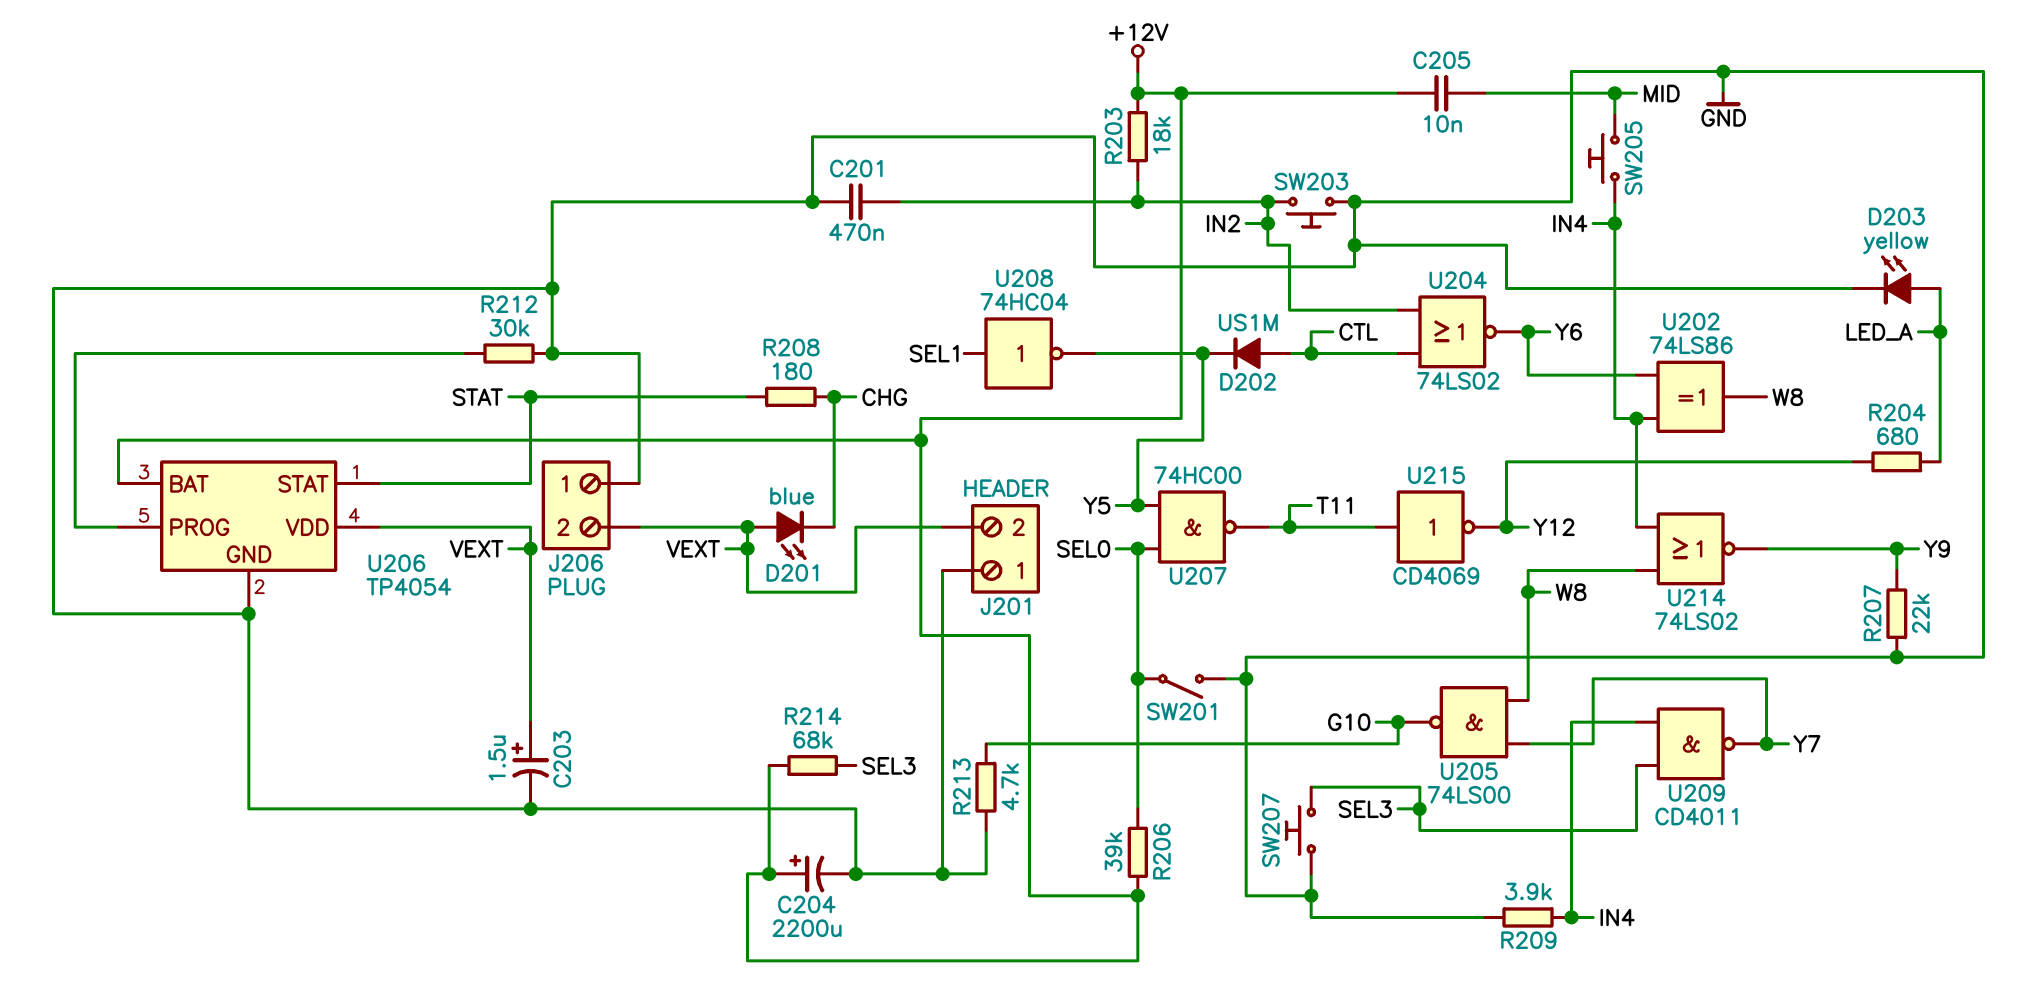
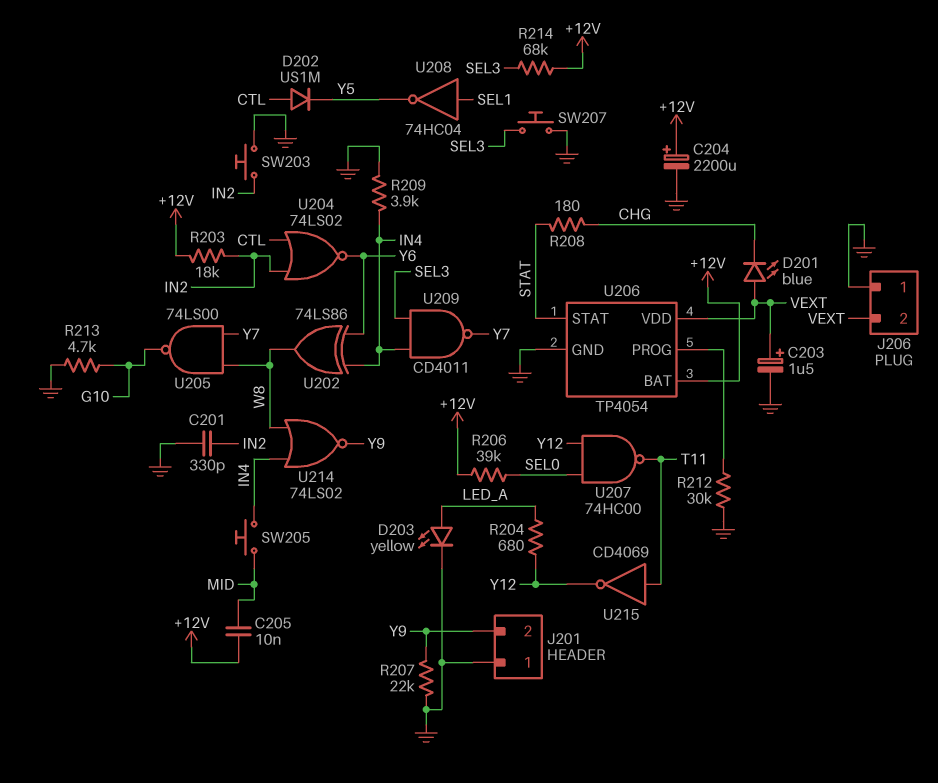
C201: 470nF (GND, IN2) -> 330pF (GND, IN2)
J201 pin 2: VEXT -> Y9
SW201: switch (GND, SEL0) -> none
U207: NAND 74HC00 (in SEL0, in Y5, out T11) -> NAND 74HC00 (in SEL0, in Y12, out T11)

